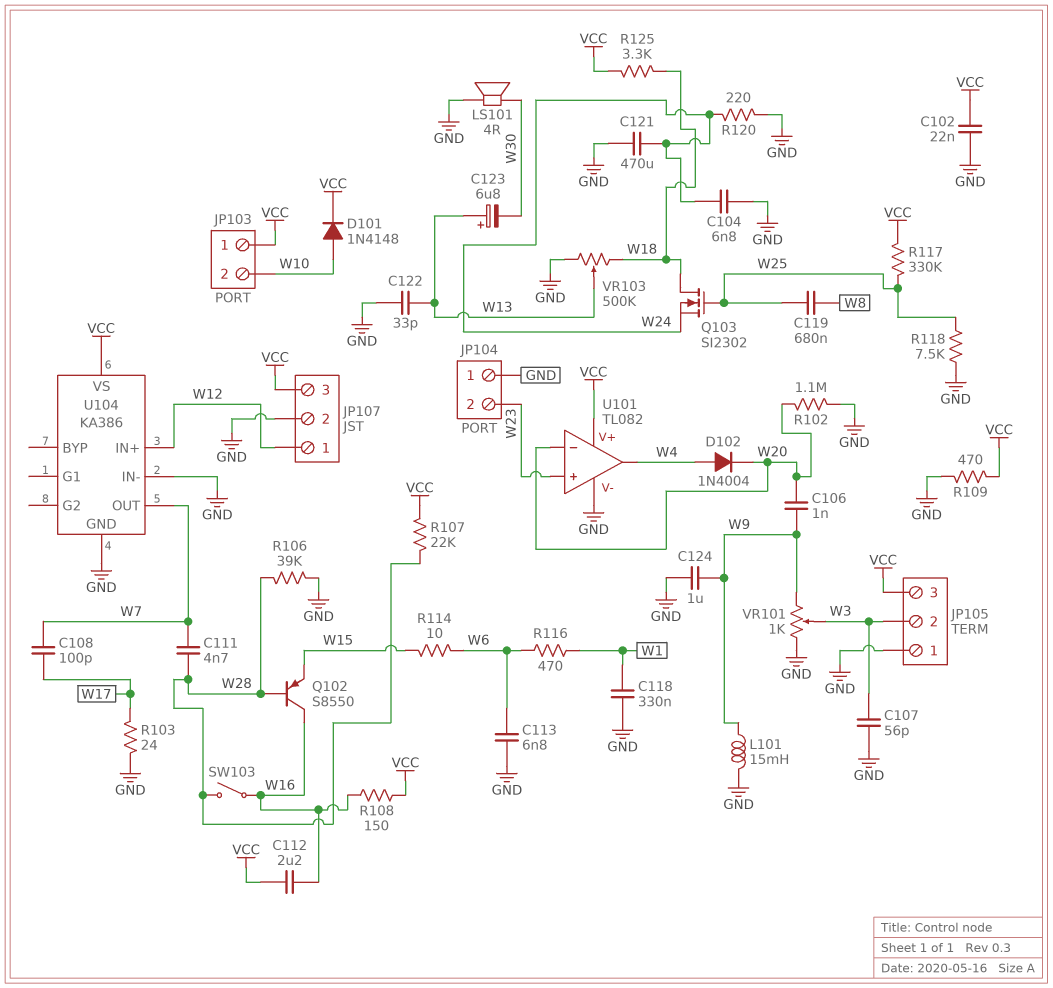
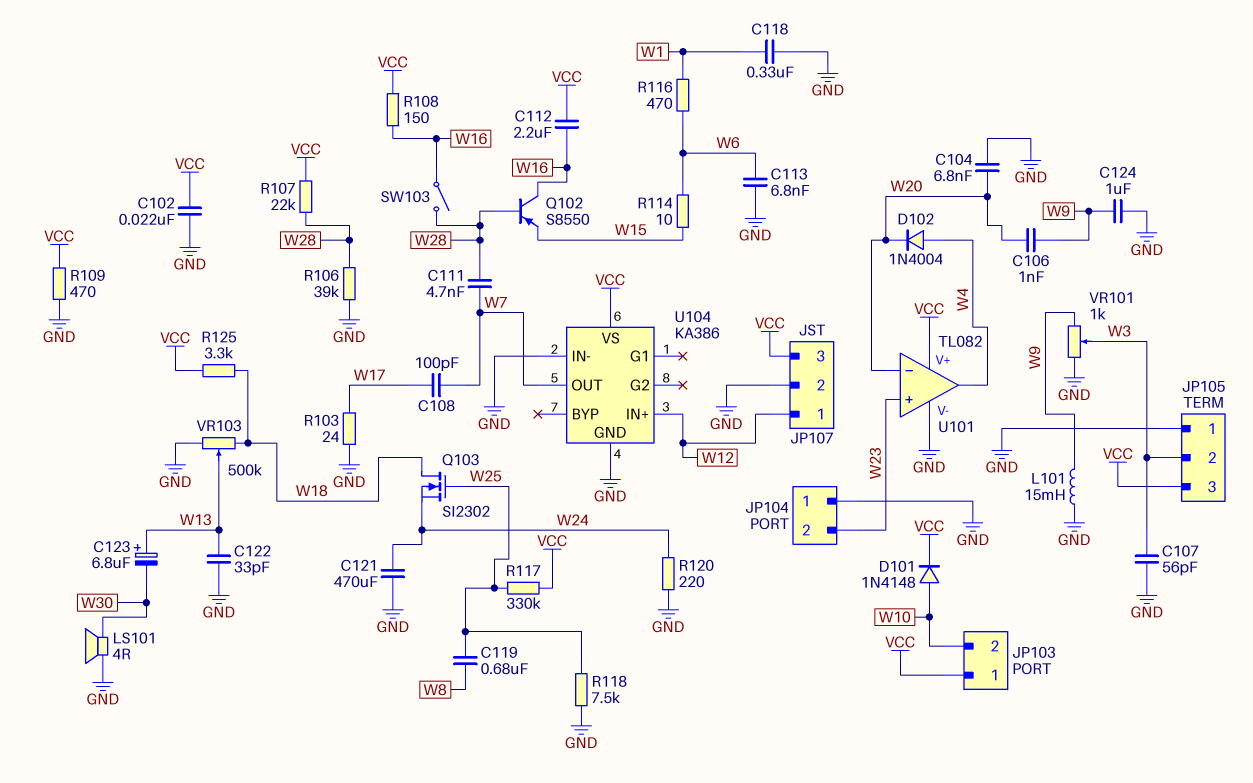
C104: 6.8nF (GND, W24) -> 6.8nF (GND, W20)
R102: 1.1M (GND, W20) -> none

